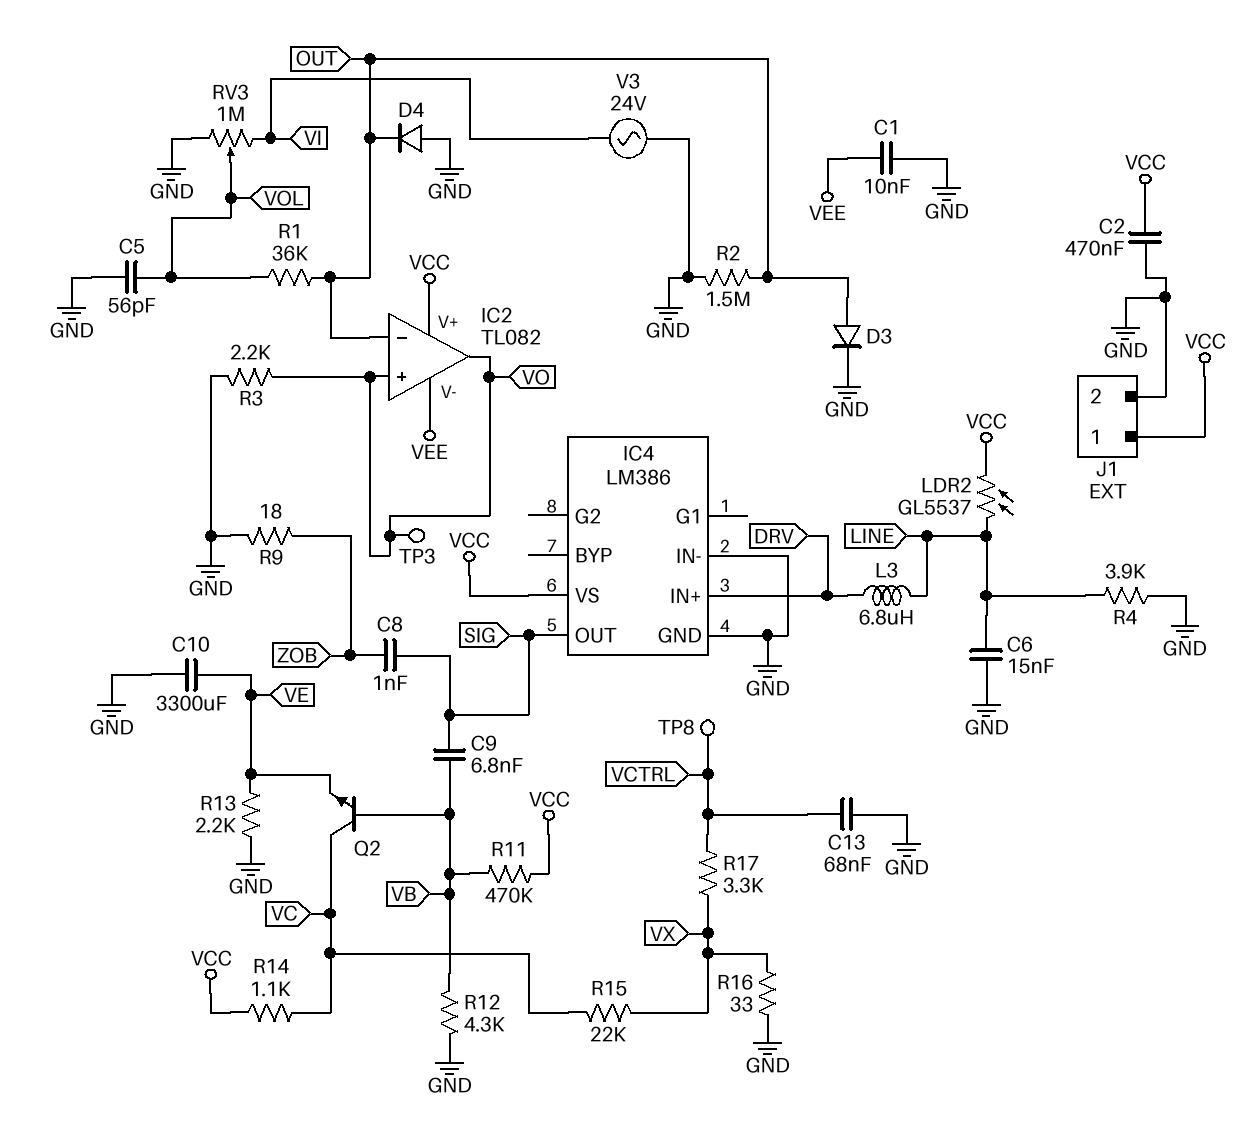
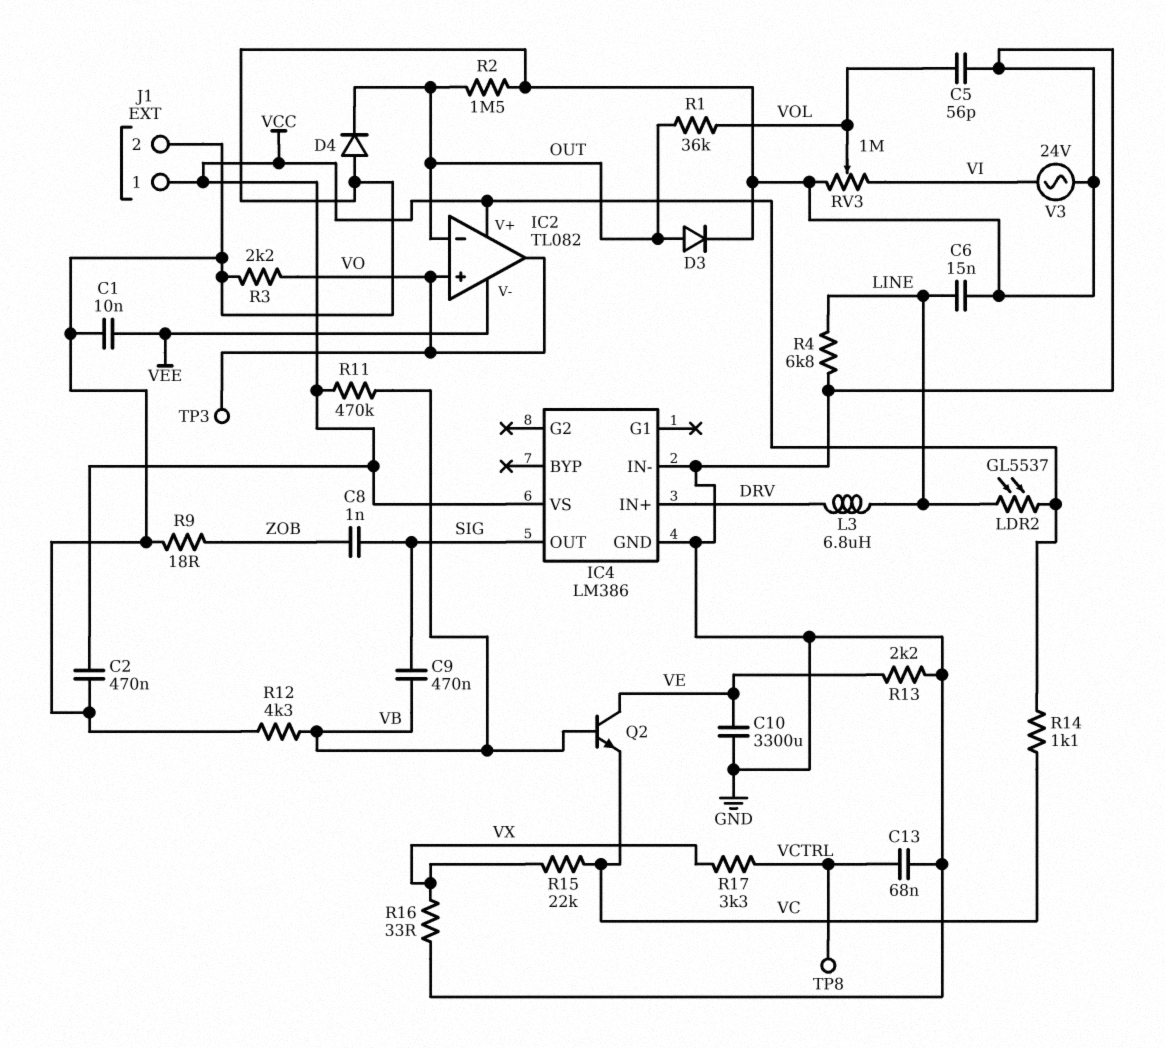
C9: 6.8nF (SIG, VB) -> 470nF (SIG, VB)
Q2: NPN (B VB, C VC, E VE) -> NPN (B VB, C VE, E VC)
R4: 3.9k (GND, LINE) -> 6.8k (GND, LINE)

